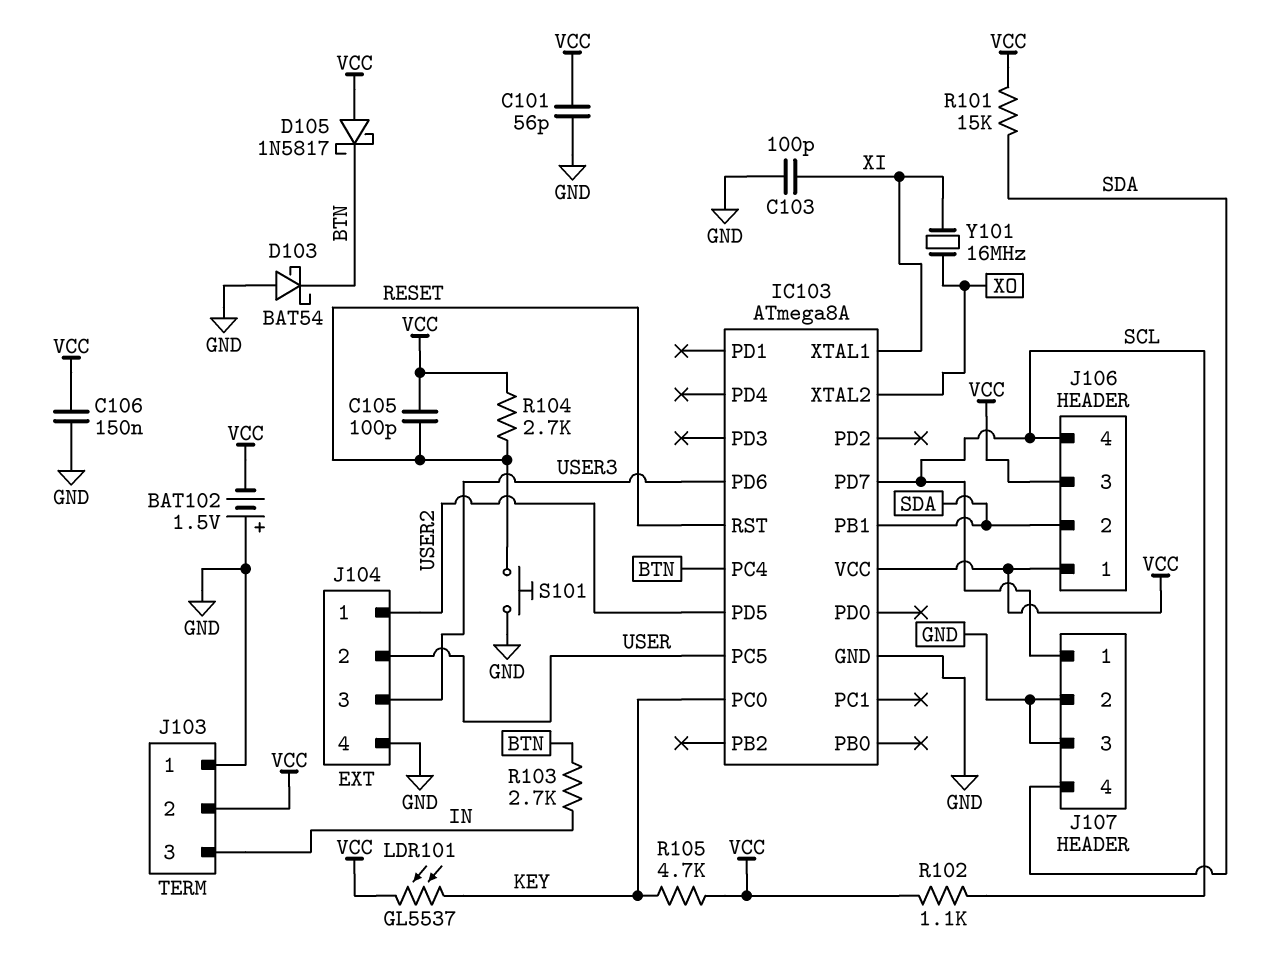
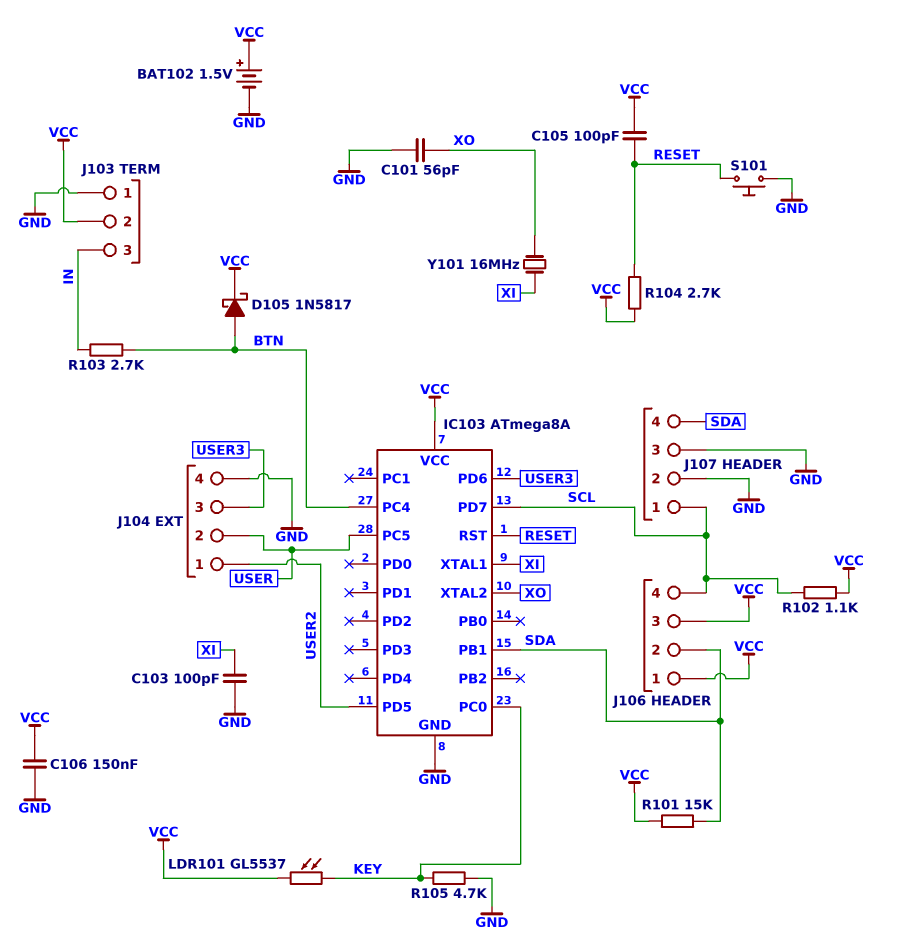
BAT102: 1.5V (plus GND, minus VCC) -> 1.5V (plus VCC, minus GND)
C101: 56pF (GND, VCC) -> 56pF (GND, XO)
D103: schottky BAT54 (A GND, K BTN) -> none
D105: schottky 1N5817 (A VCC, K BTN) -> schottky 1N5817 (A BTN, K VCC)
R105: 4.7k (KEY, VCC) -> 4.7k (GND, KEY)

